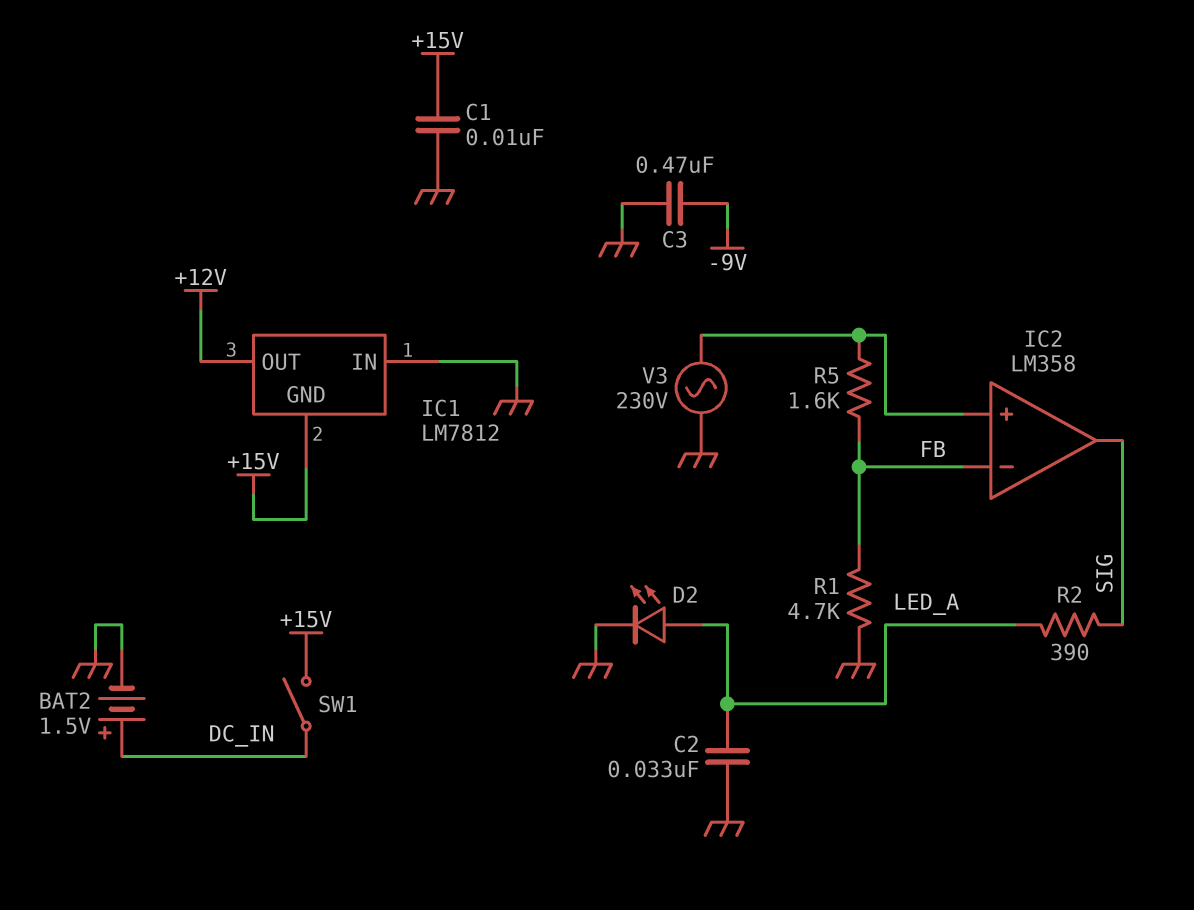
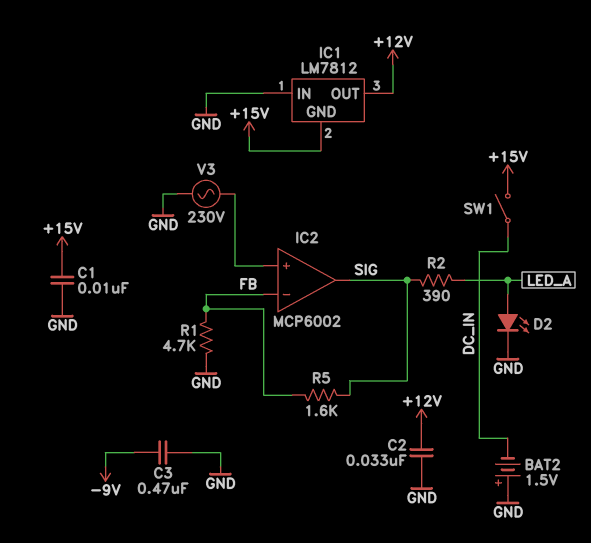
BAT2: 1.5V (plus DC_IN, minus GND) -> 1.5V (plus GND, minus DC_IN)
C2: 33nF (GND, LED_A) -> 33nF (+12V, GND)
IC2: LM358 -> MCP6002
R5: 1.6k (FB, IC2/in+) -> 1.6k (FB, SIG)

